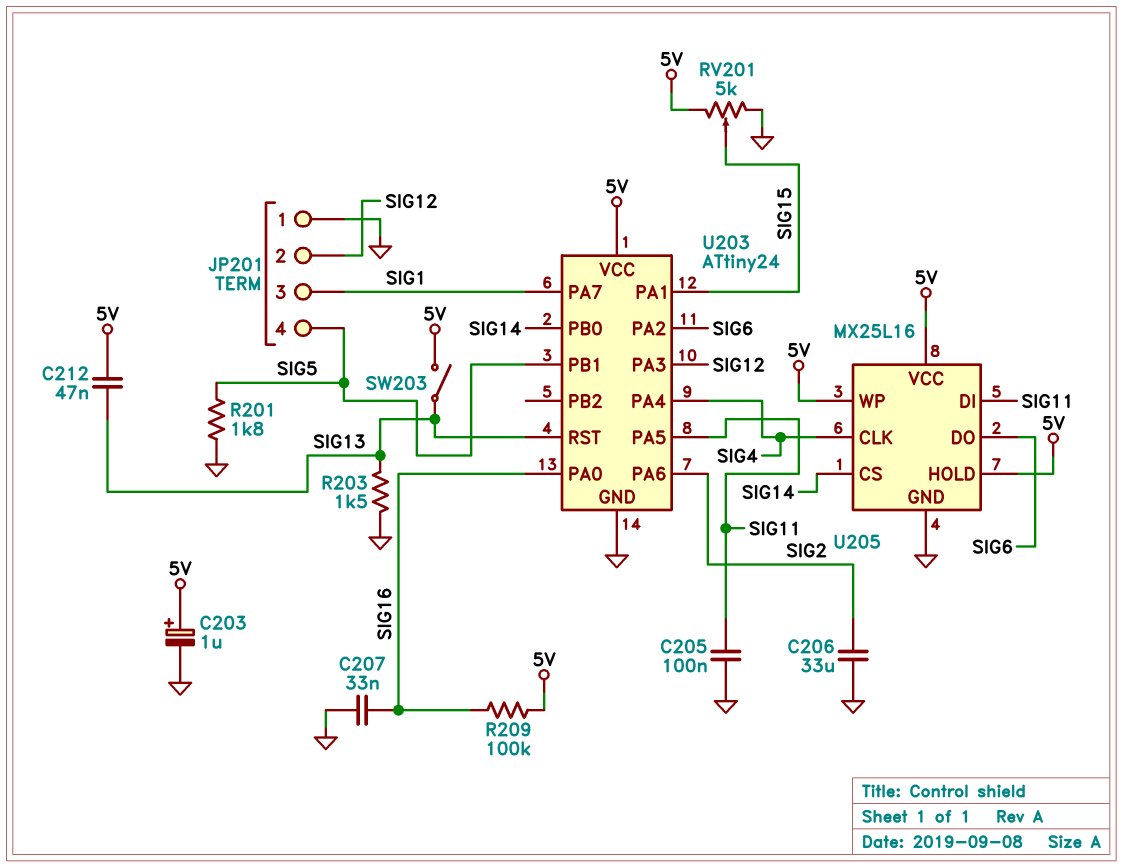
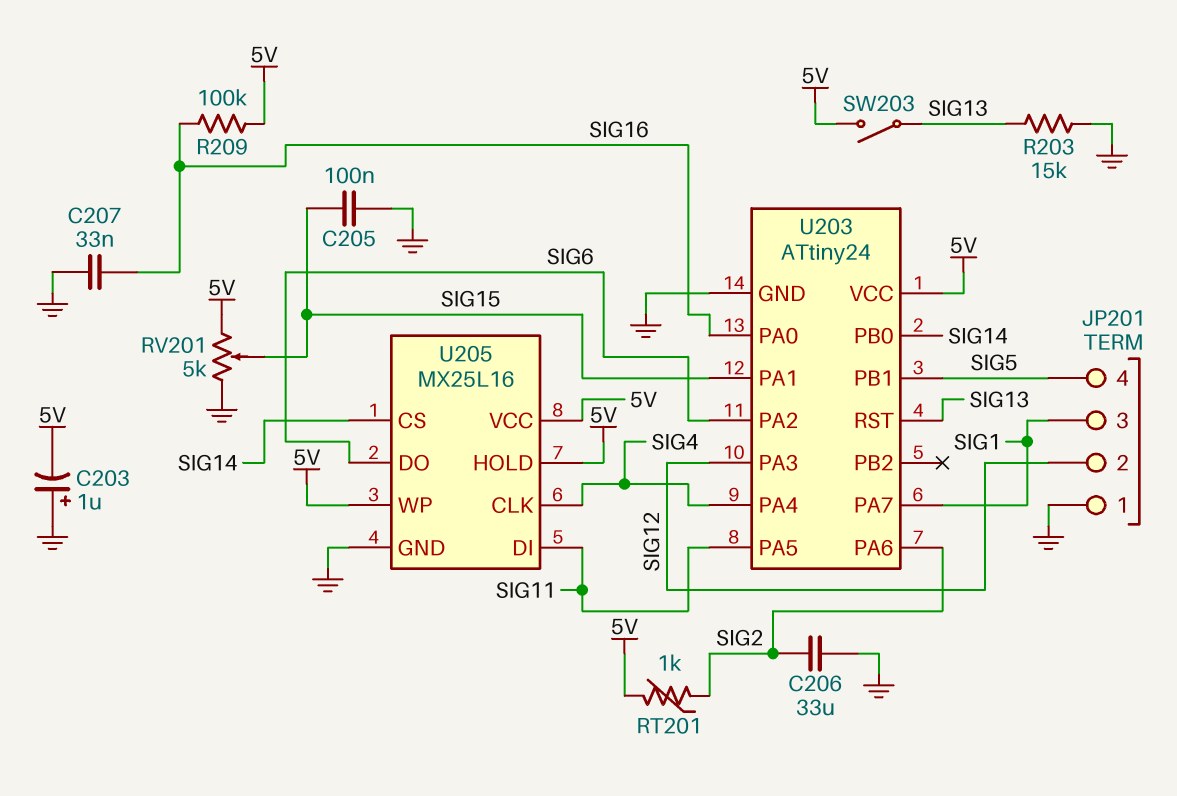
C203: 1uF (plus 5V, minus GND) -> 1uF (plus GND, minus 5V)
C205: 100nF (GND, SIG11) -> 100nF (GND, SIG15)
C212: 47nF (5V, SIG13) -> none
R201: 1.8k (GND, SIG5) -> none
R203: 1.5k (GND, SIG13) -> 15k (GND, SIG13)
RT201: none -> 1k (5V, SIG2)

